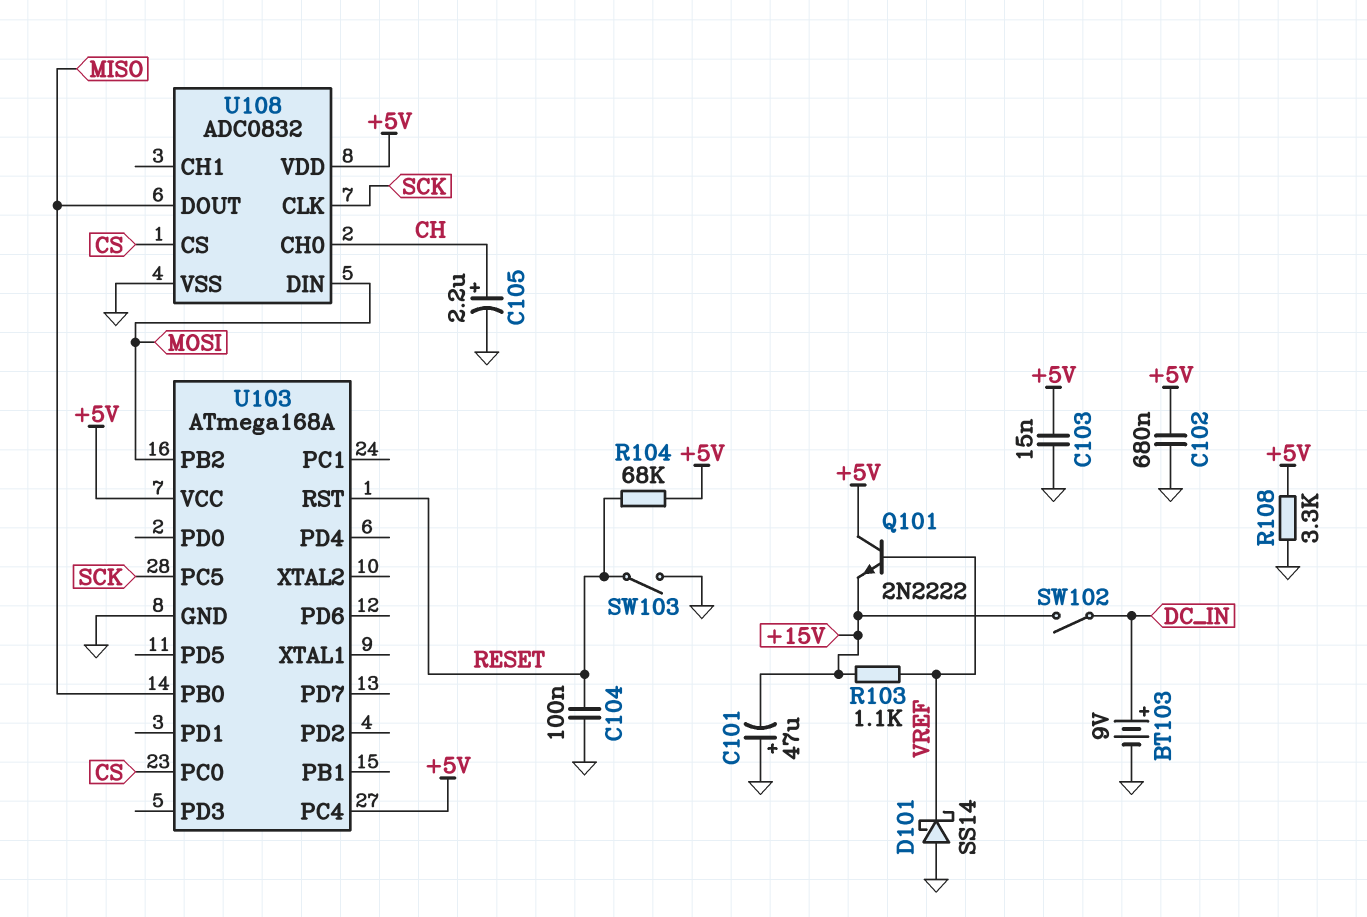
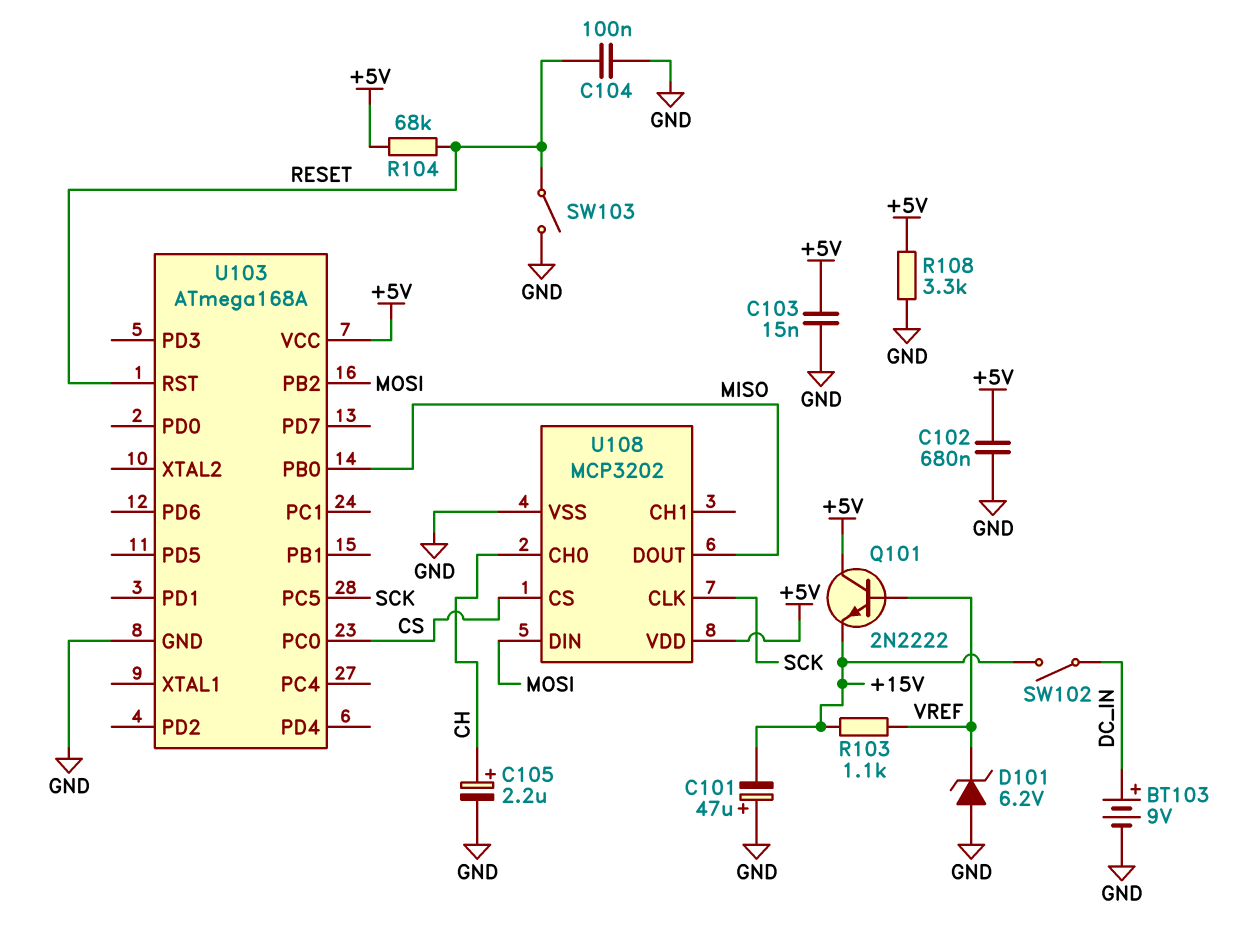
D101: schottky SS14 (A GND, K VREF) -> zener 6.2V (A GND, K VREF)
U103 pin PC4: +5V -> none
U108: ADC0832 -> MCP3202

